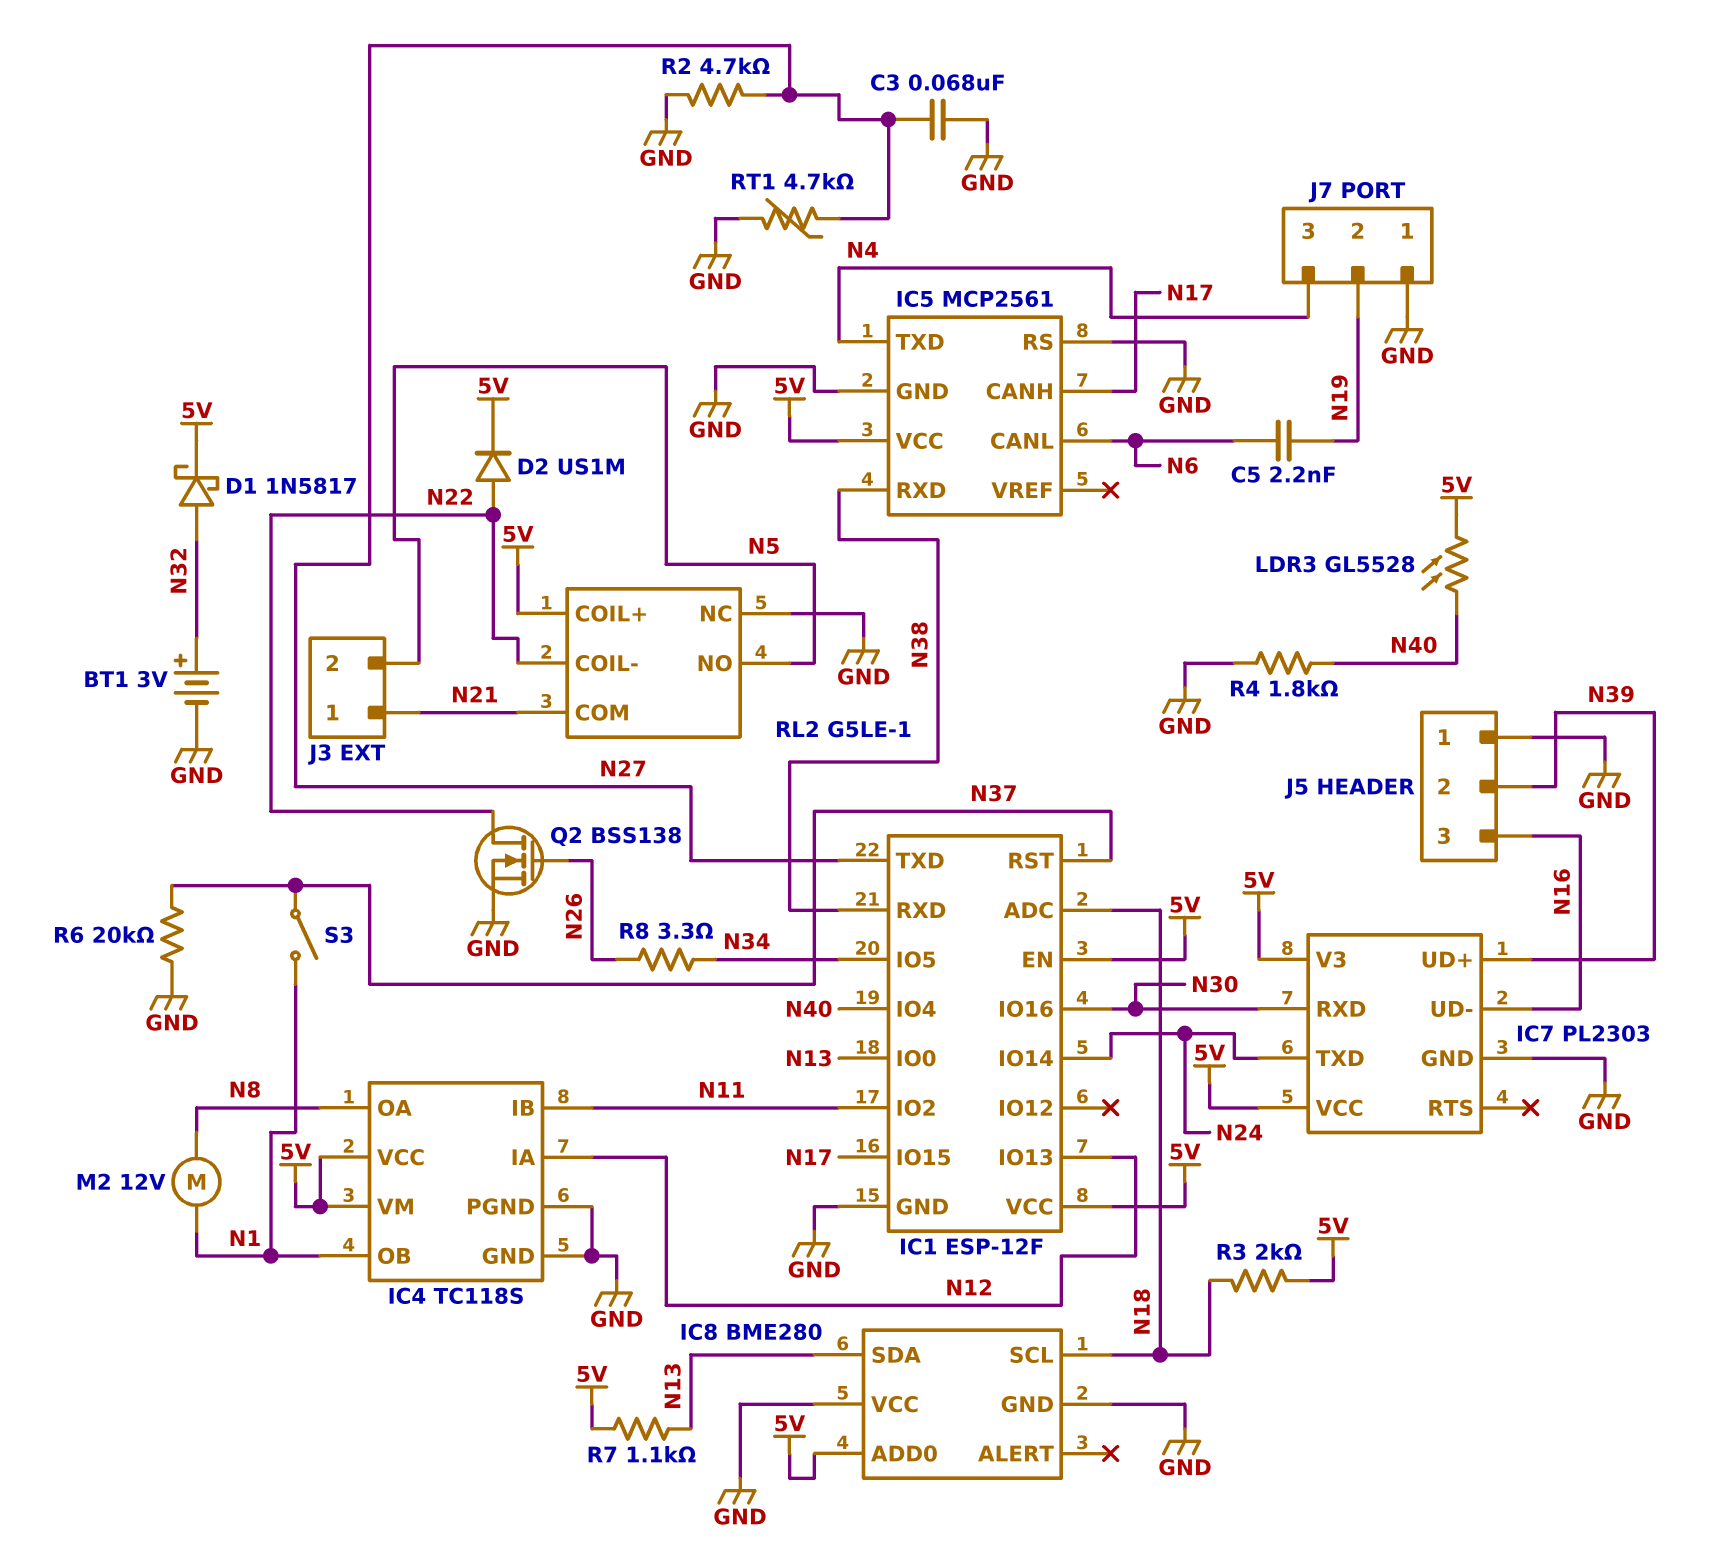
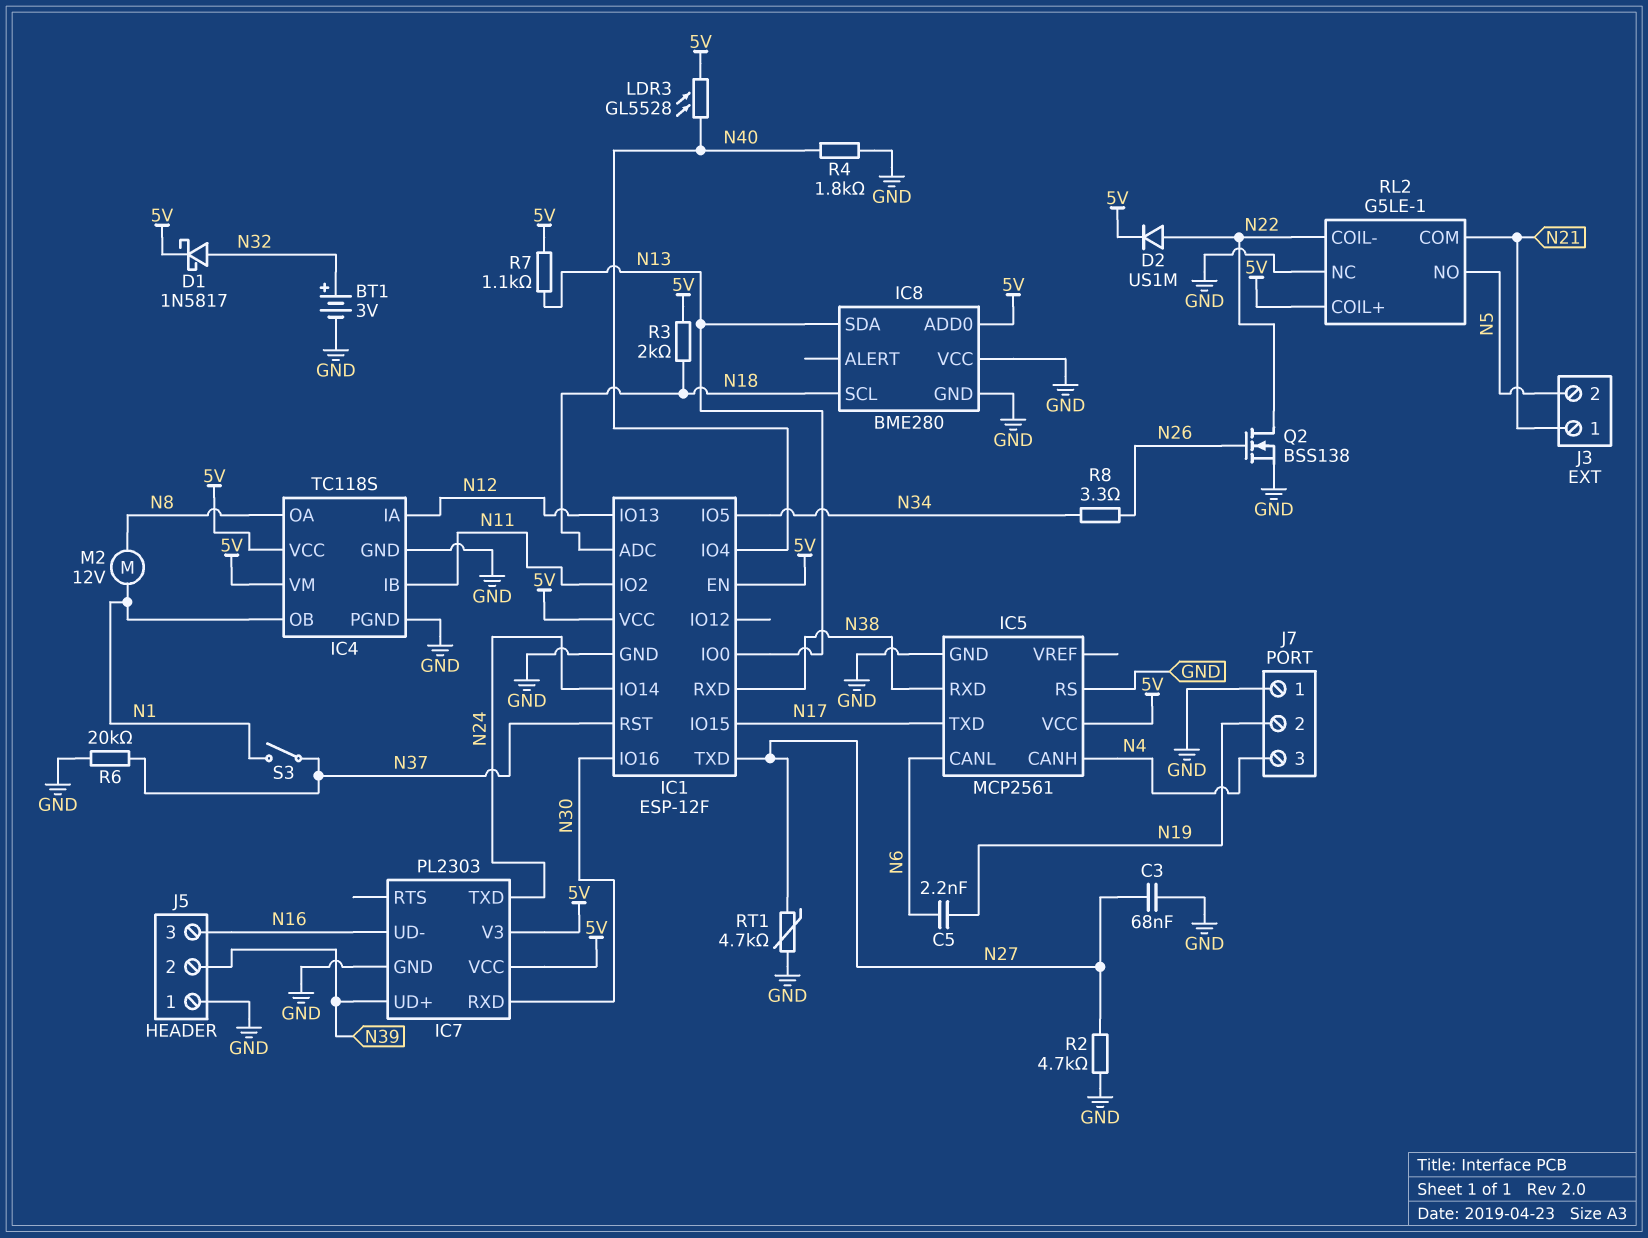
IC5 pin CANH: N17 -> N4
IC5 pin TXD: N4 -> N17

